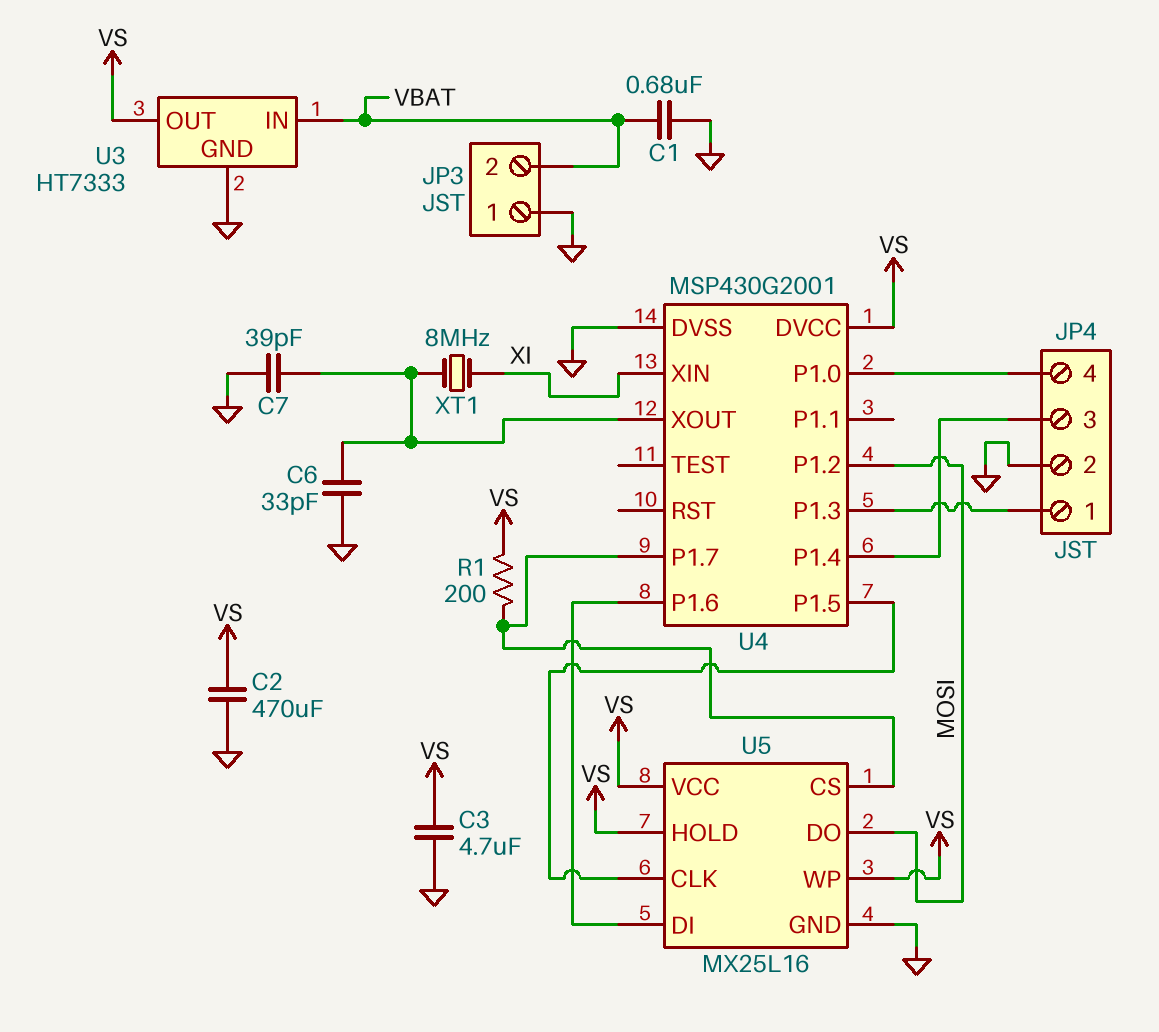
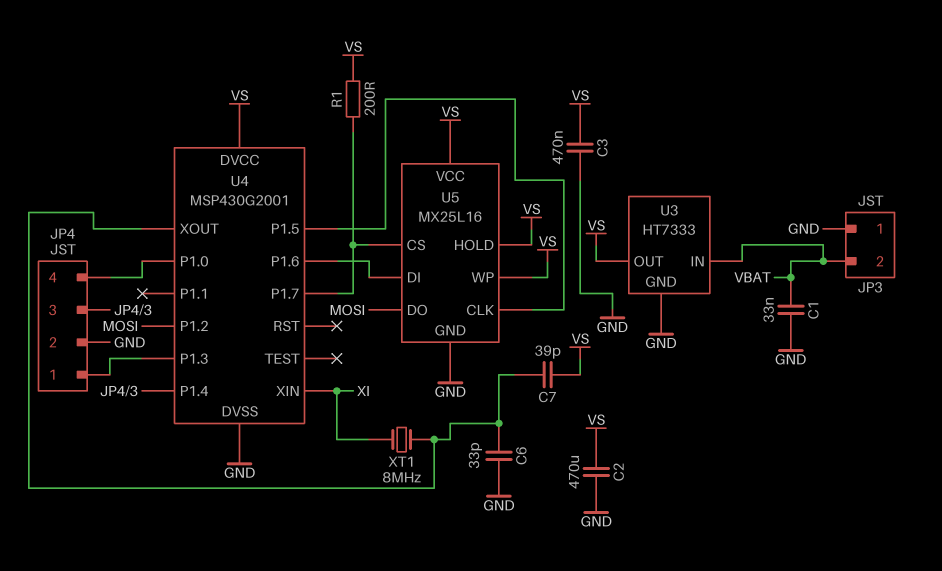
C1: 680nF (GND, VBAT) -> 33nF (GND, VBAT)
C3: 4.7uF (GND, VS) -> 470nF (GND, VS)
C7: 39pF (GND, U4/XOUT) -> 39pF (U4/XOUT, VS)

